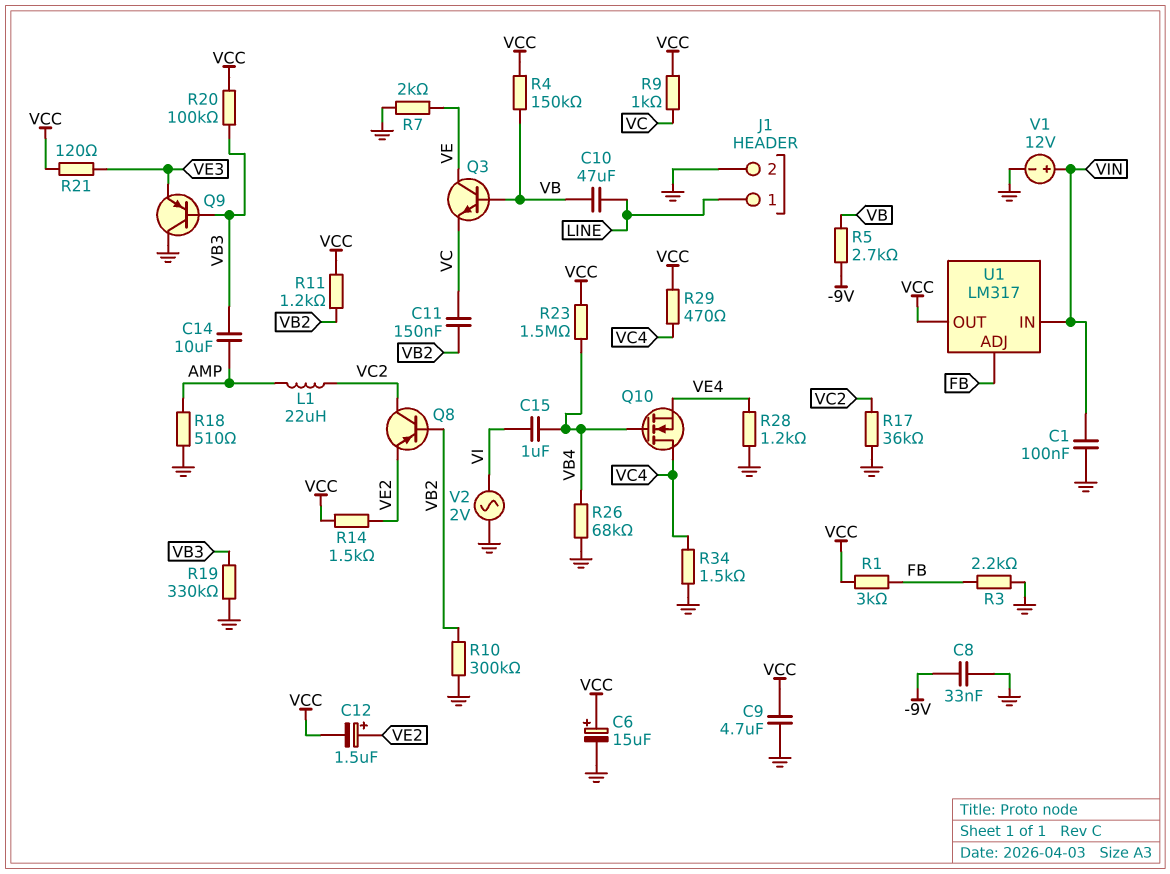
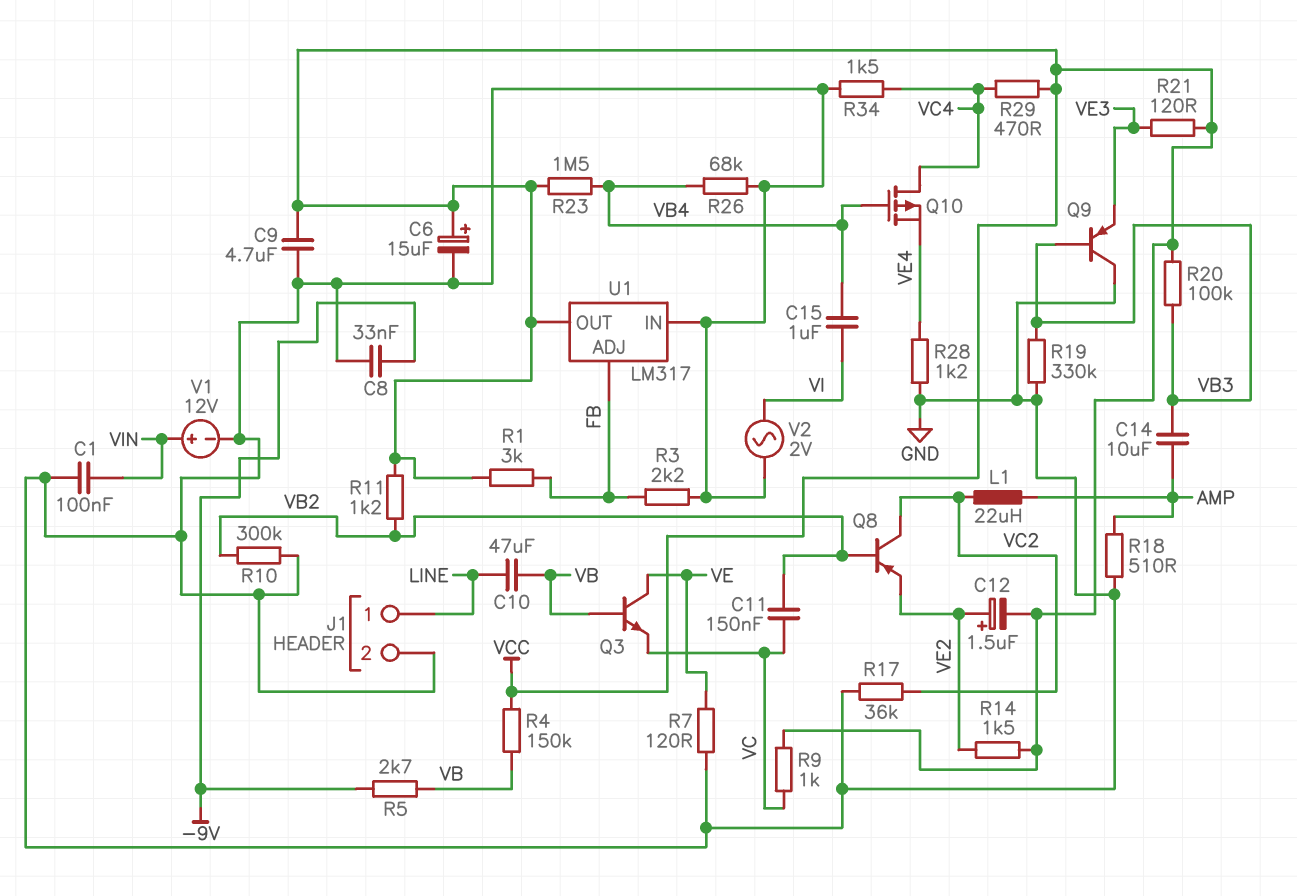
Q10: NMOS (G VB4, D VC4, S VE4) -> PMOS (G VB4, D VC4, S VE4)
R7: 2k (GND, VE) -> 120 (GND, VE)
U1 pin IN: VIN -> GND

